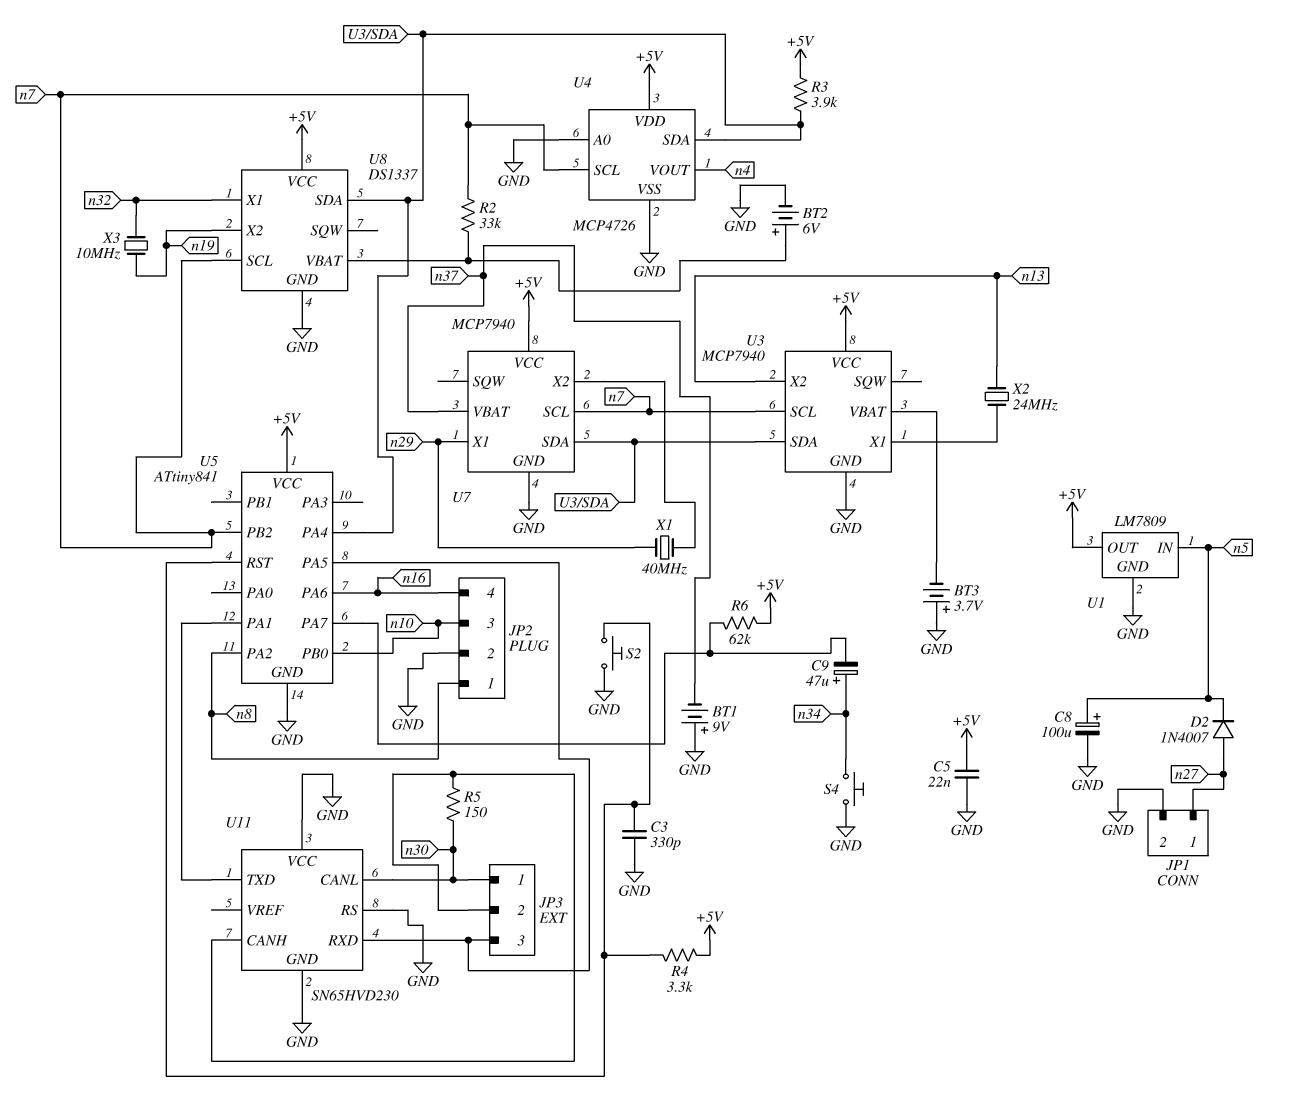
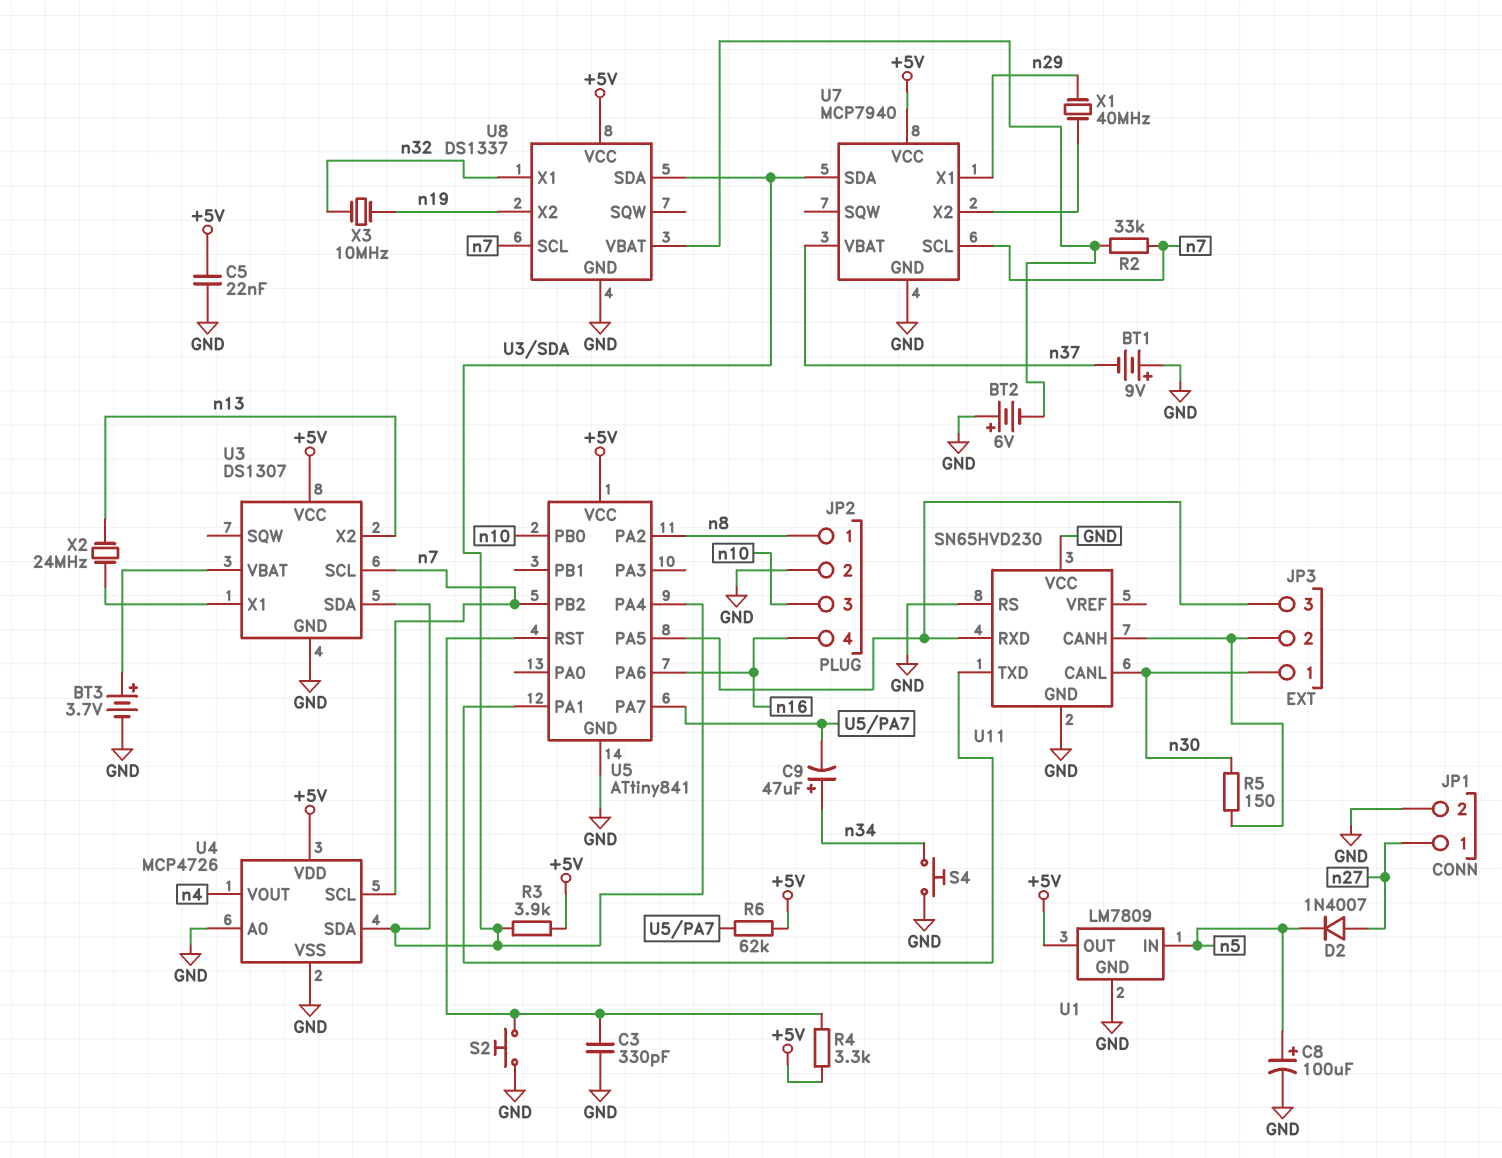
BT2: 6V (plus U8/VBAT, minus GND) -> 6V (plus GND, minus U8/VBAT)
BT3: 3.7V (plus GND, minus U3/VBAT) -> 3.7V (plus U3/VBAT, minus GND)
U3: MCP7940 -> DS1307

